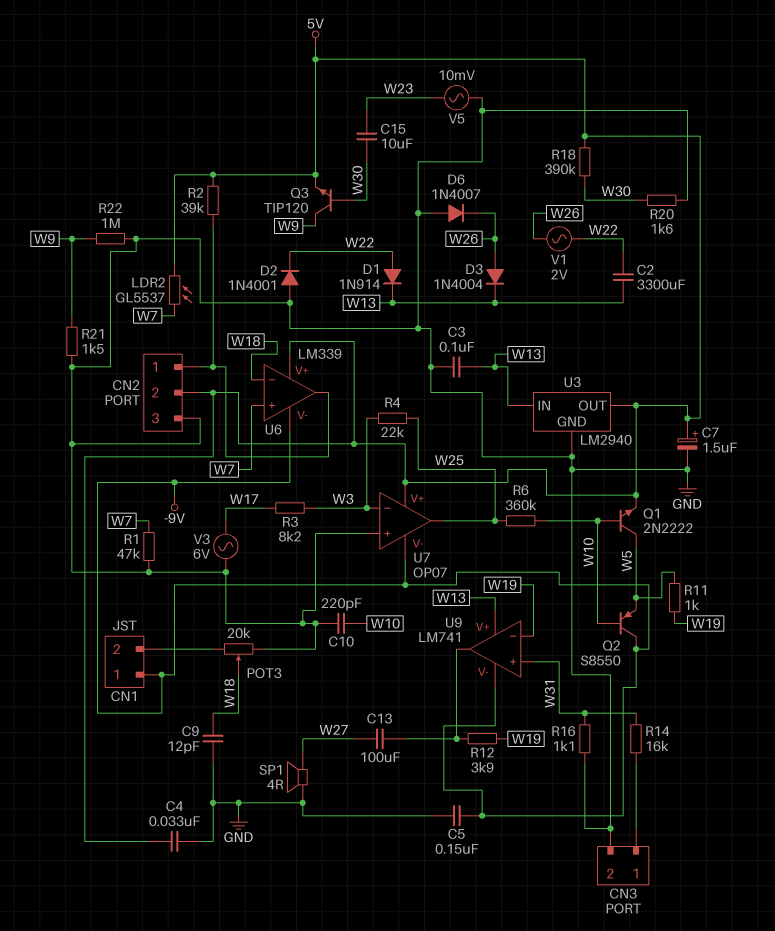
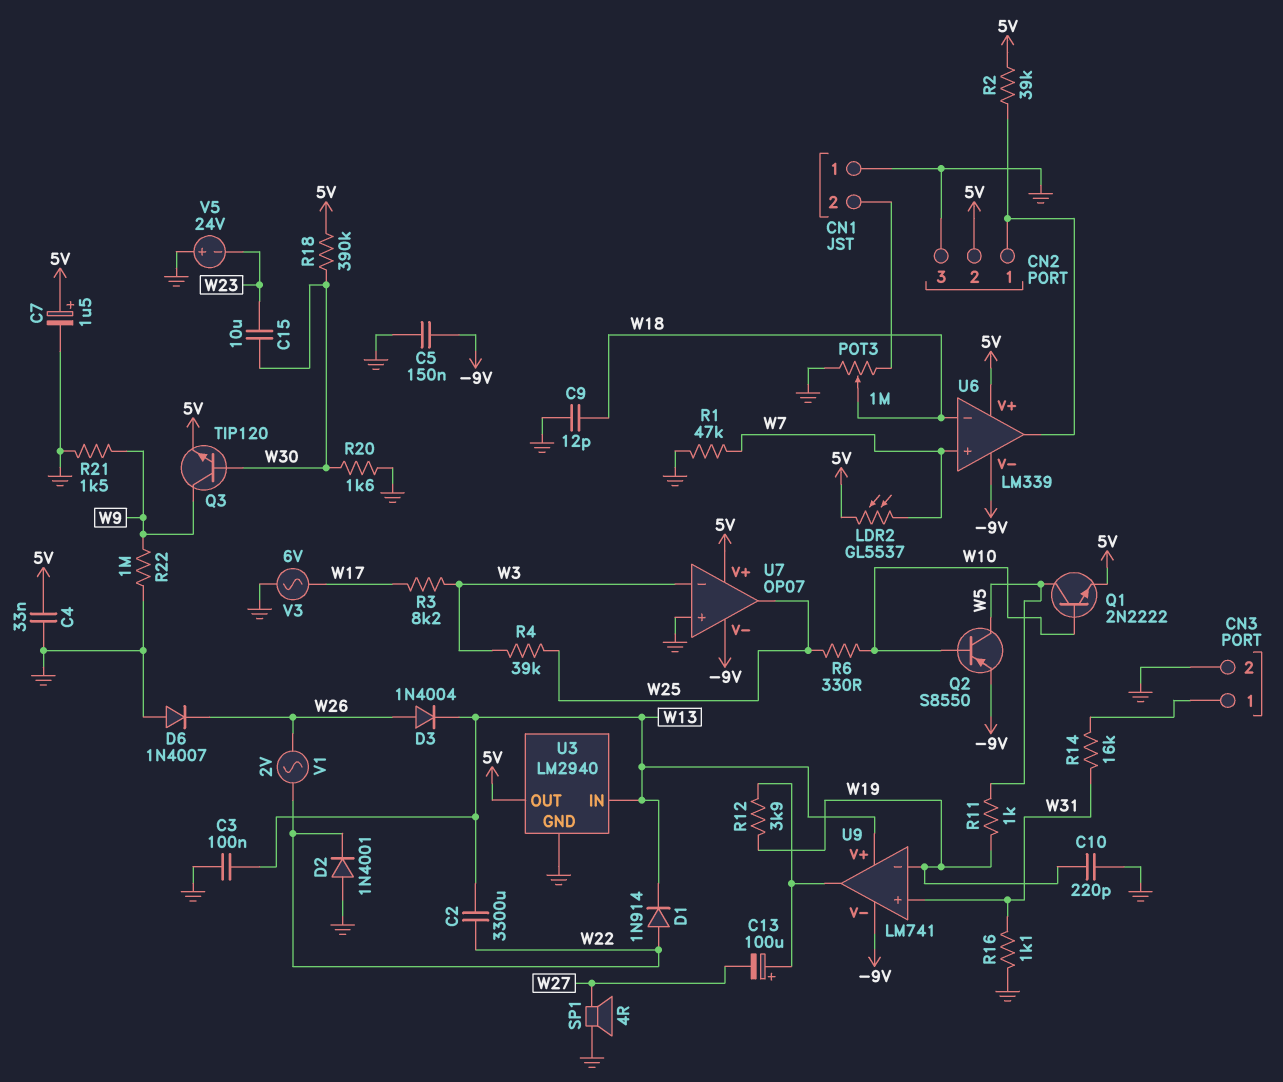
C10: 220pF (GND, W10) -> 220pF (GND, W19)
C13: 100uF (U9/out, W27) -> 100uF (plus U9/out, minus W27)
CN1 pin 1: -9V -> GND
POT3: 20k (CN1/2, GND, wiper W18) -> 1M (CN1/2, GND, wiper W18)
Q2: PNP S8550 (B W10, C -9V, E W5) -> PNP S8550 (B W10, C W5, E -9V)
R4: 22k (W3, W25) -> 39k (W3, W25)
R6: 360k (W10, W25) -> 330 (W10, W25)
V5: AC 10mV (GND, W23) -> 24V (plus GND, minus W23)

